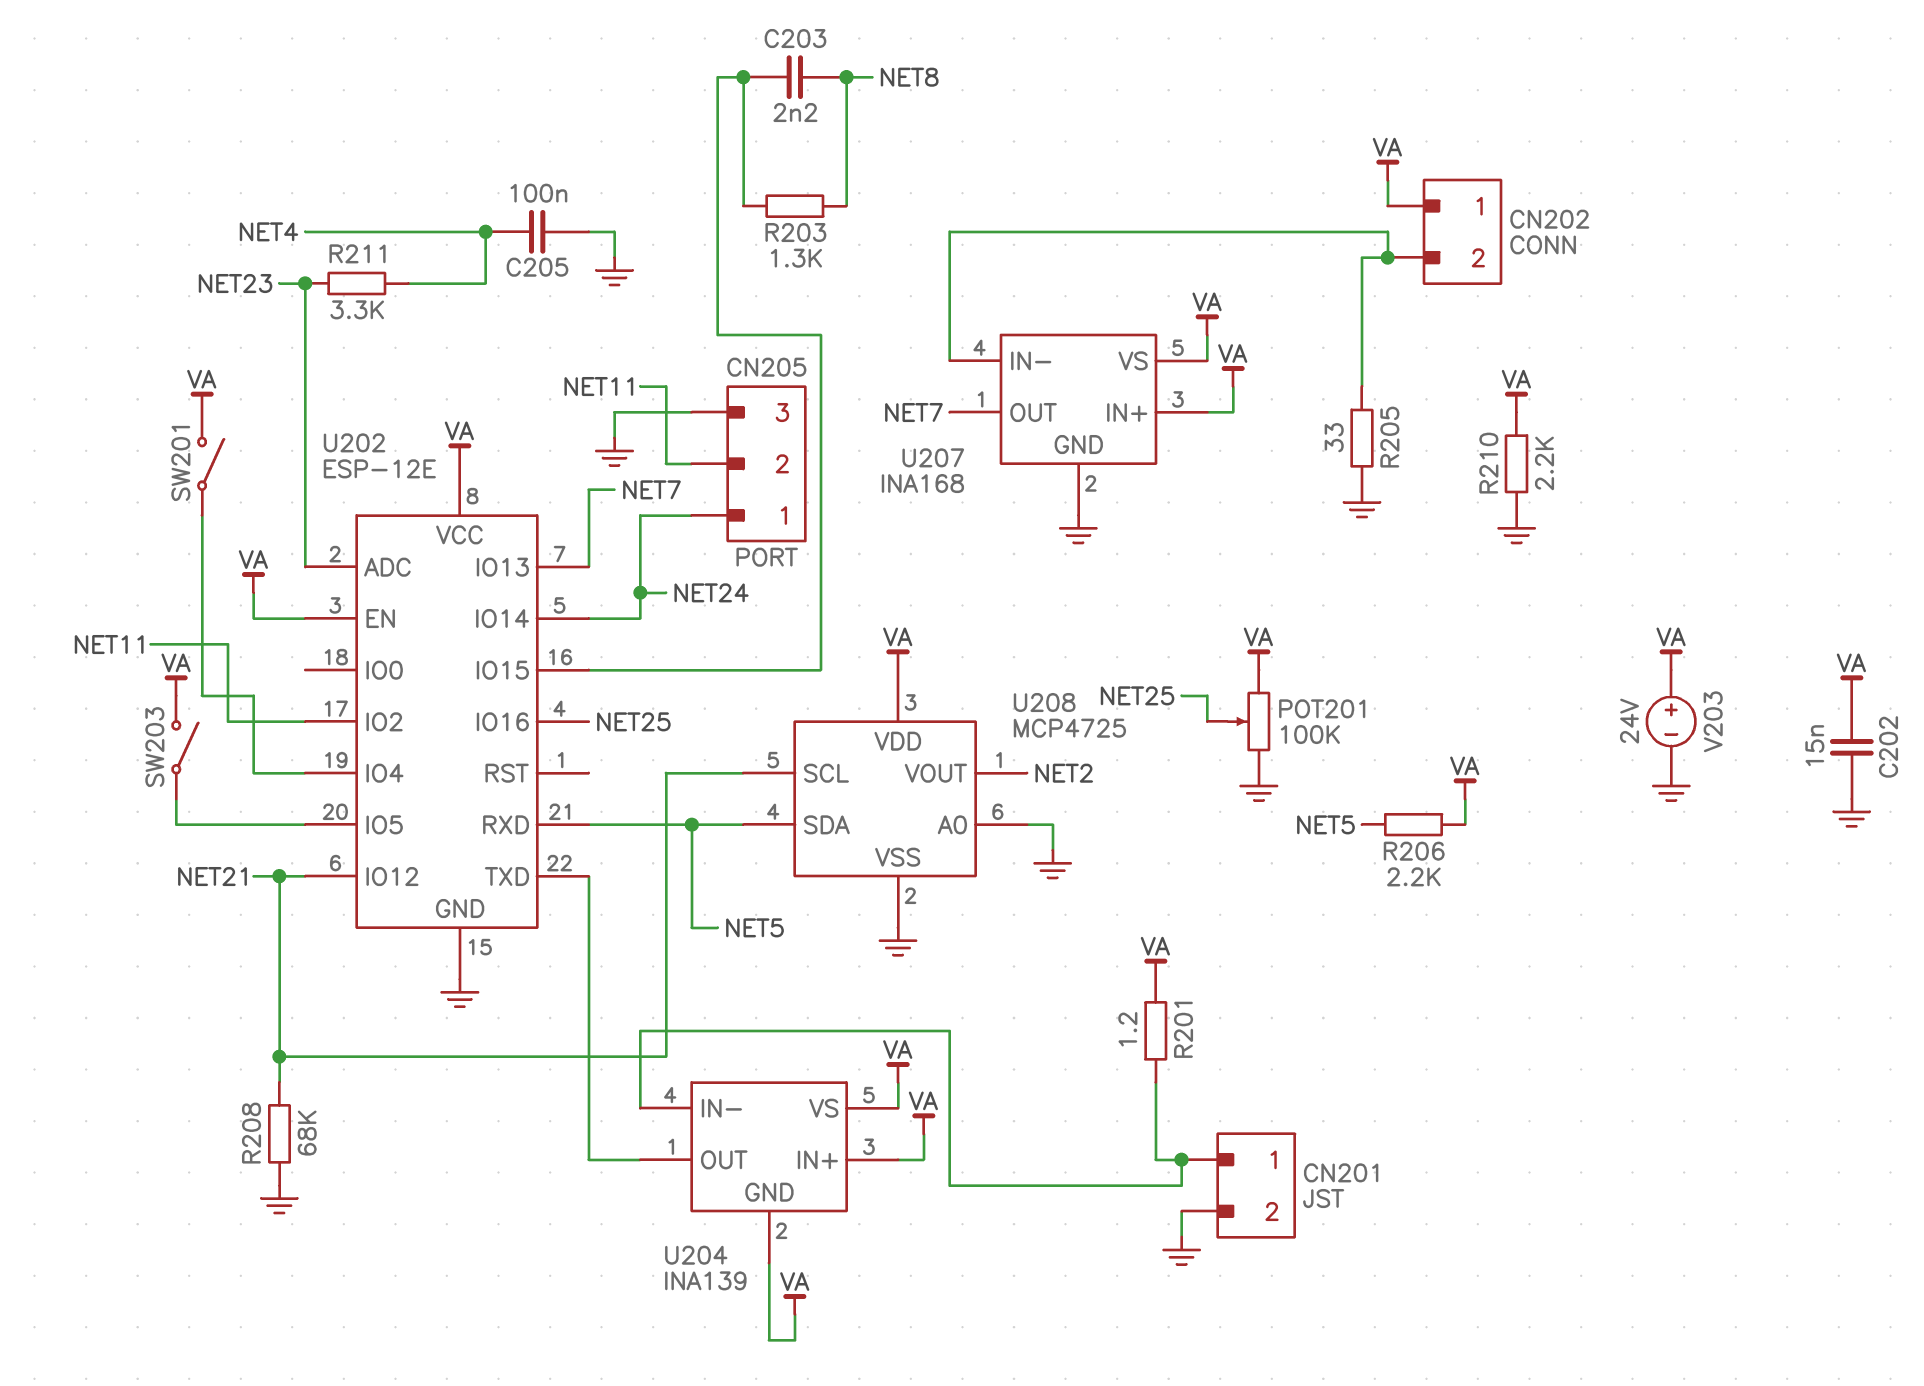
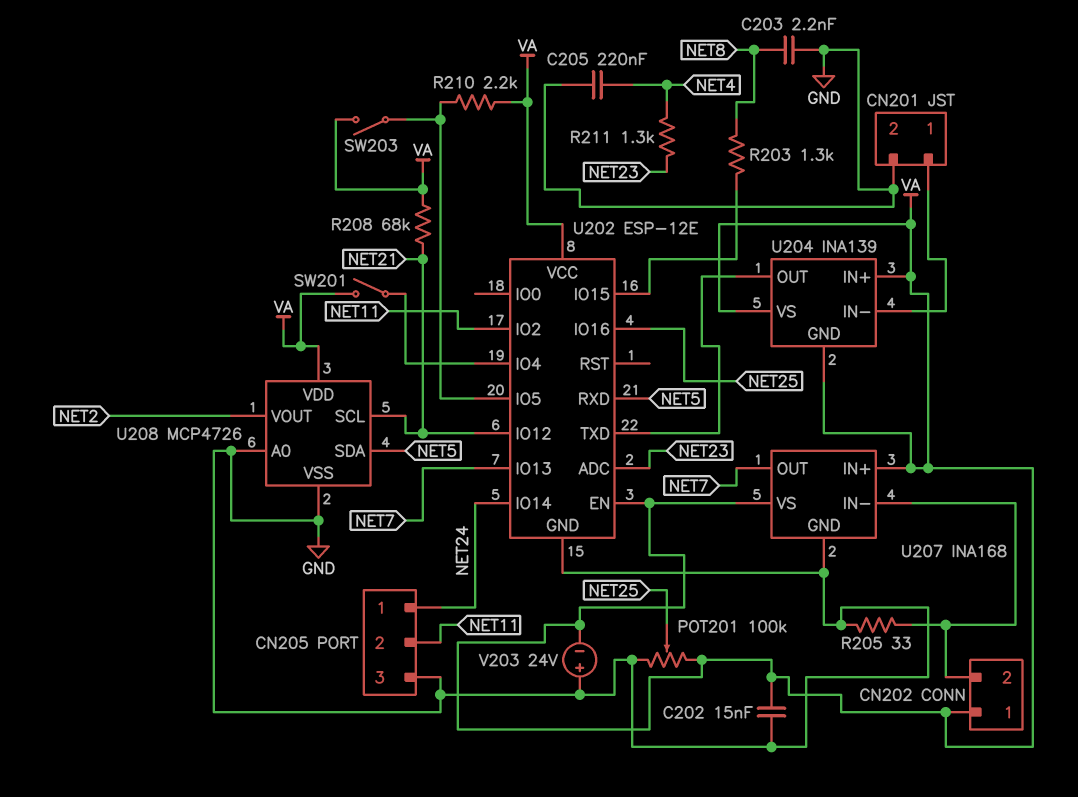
C203: 2.2nF (NET8, U202/IO15) -> 2.2nF (GND, NET8)
C205: 100nF (GND, NET4) -> 220nF (GND, NET4)
R201: 1.2 (CN201/1, VA) -> none
R206: 2.2k (NET5, VA) -> none
R208: 68k (GND, NET21) -> 68k (NET21, VA)
R210: 2.2k (GND, VA) -> 2.2k (U202/IO5, VA)
R211: 3.3k (NET4, NET23) -> 1.3k (NET4, NET23)
U208: MCP4725 -> MCP4726
V203: 24V (plus VA, minus GND) -> 24V (plus GND, minus VA)

